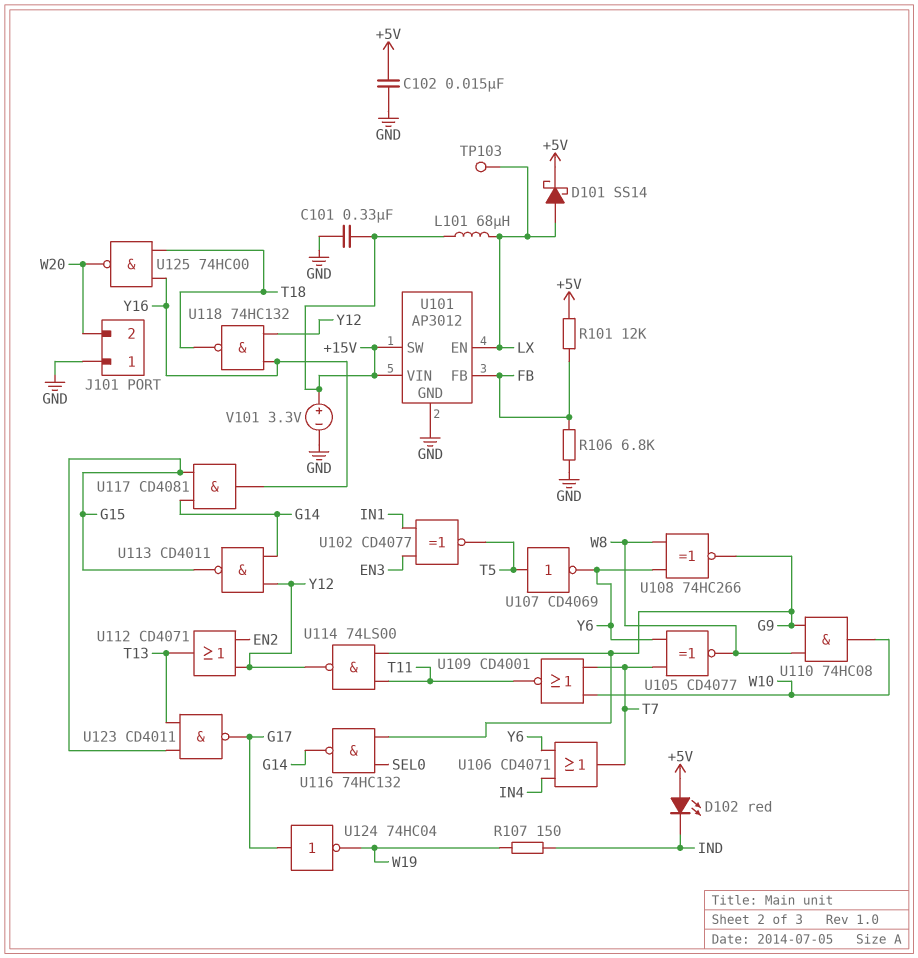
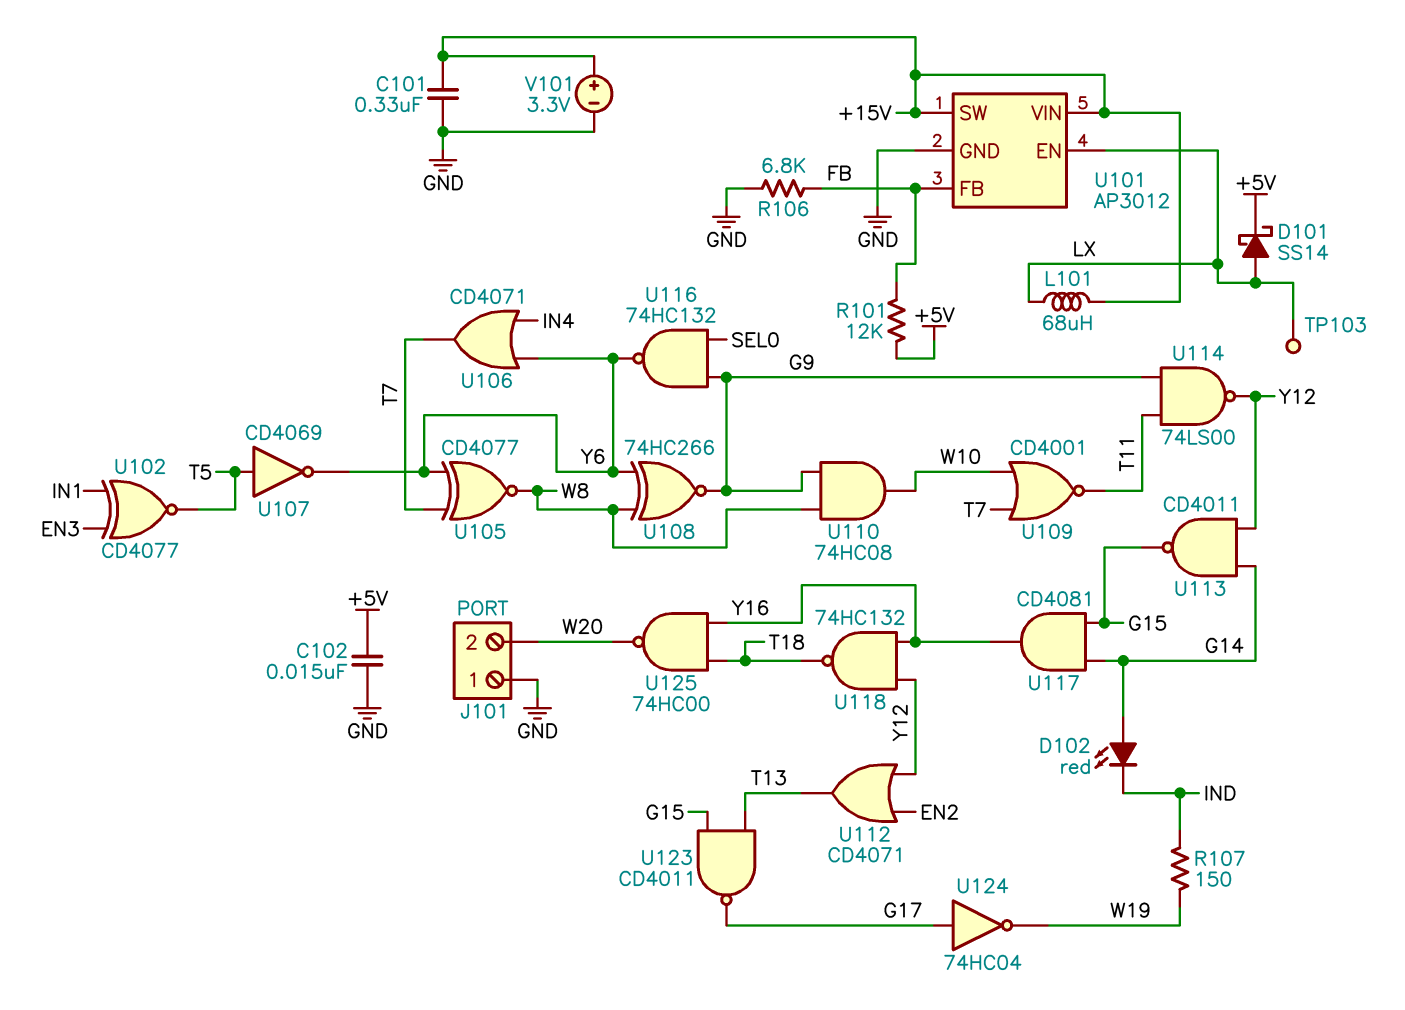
D102: LED red (A +5V, K IND) -> LED red (A G14, K IND)
U116: NAND 74HC132 (in G9, in SEL0, out G14) -> NAND 74HC132 (in G9, in SEL0, out Y6)

